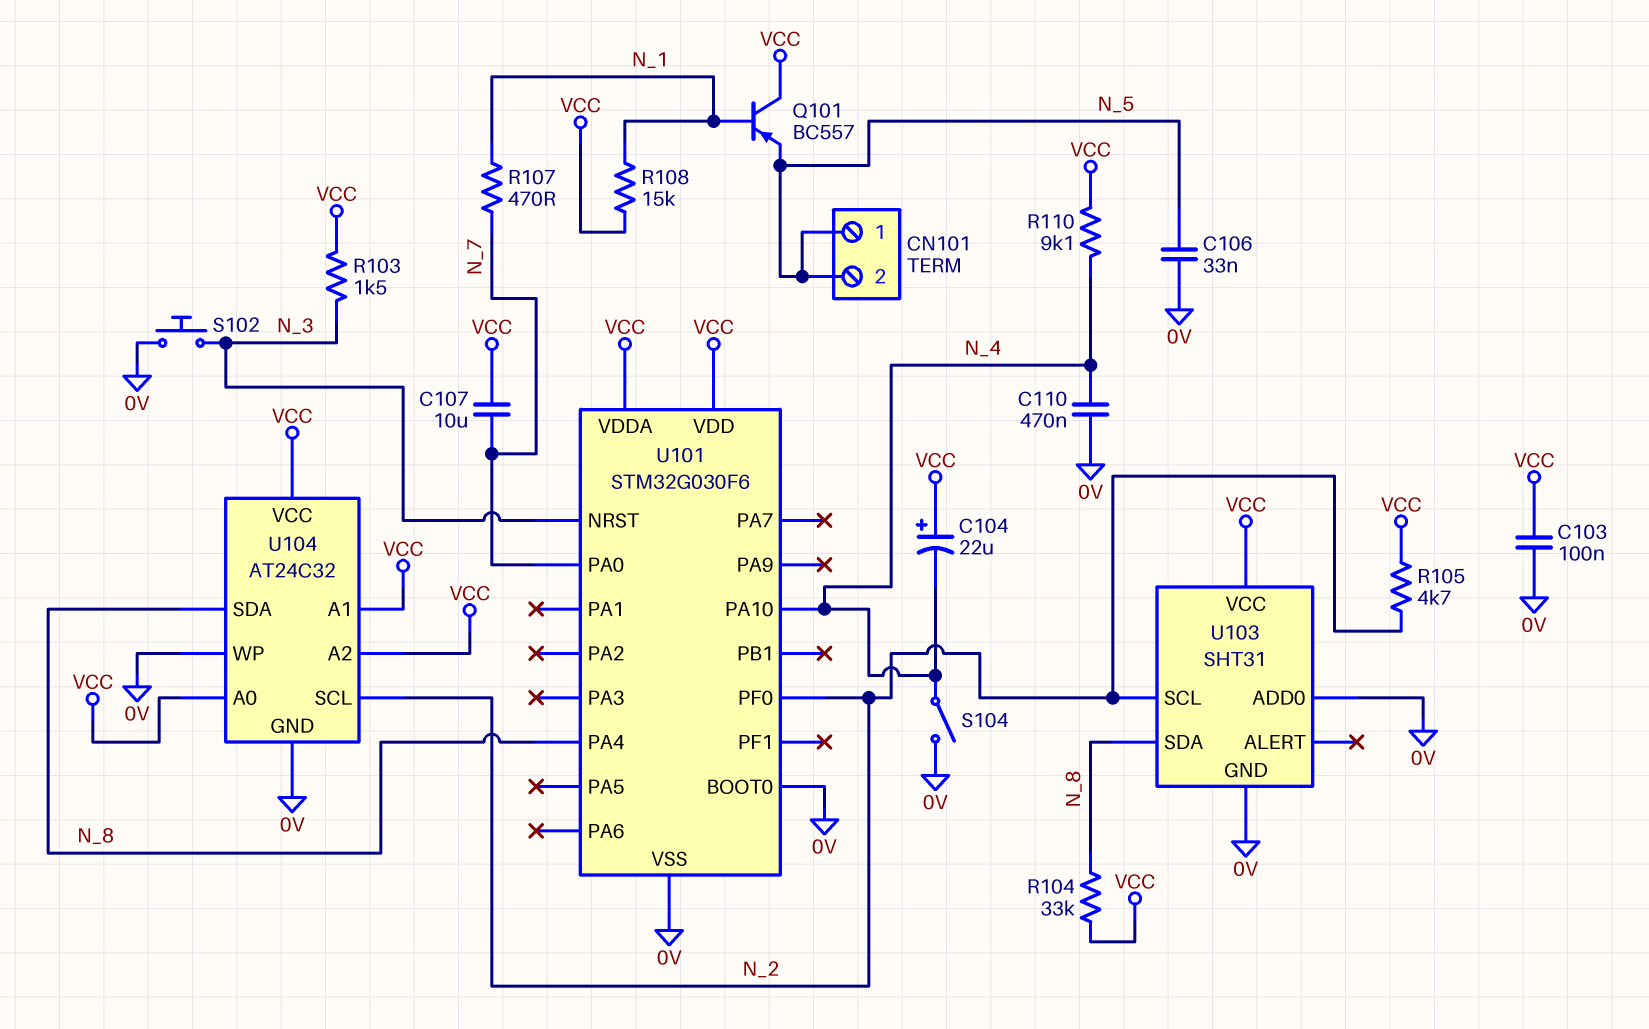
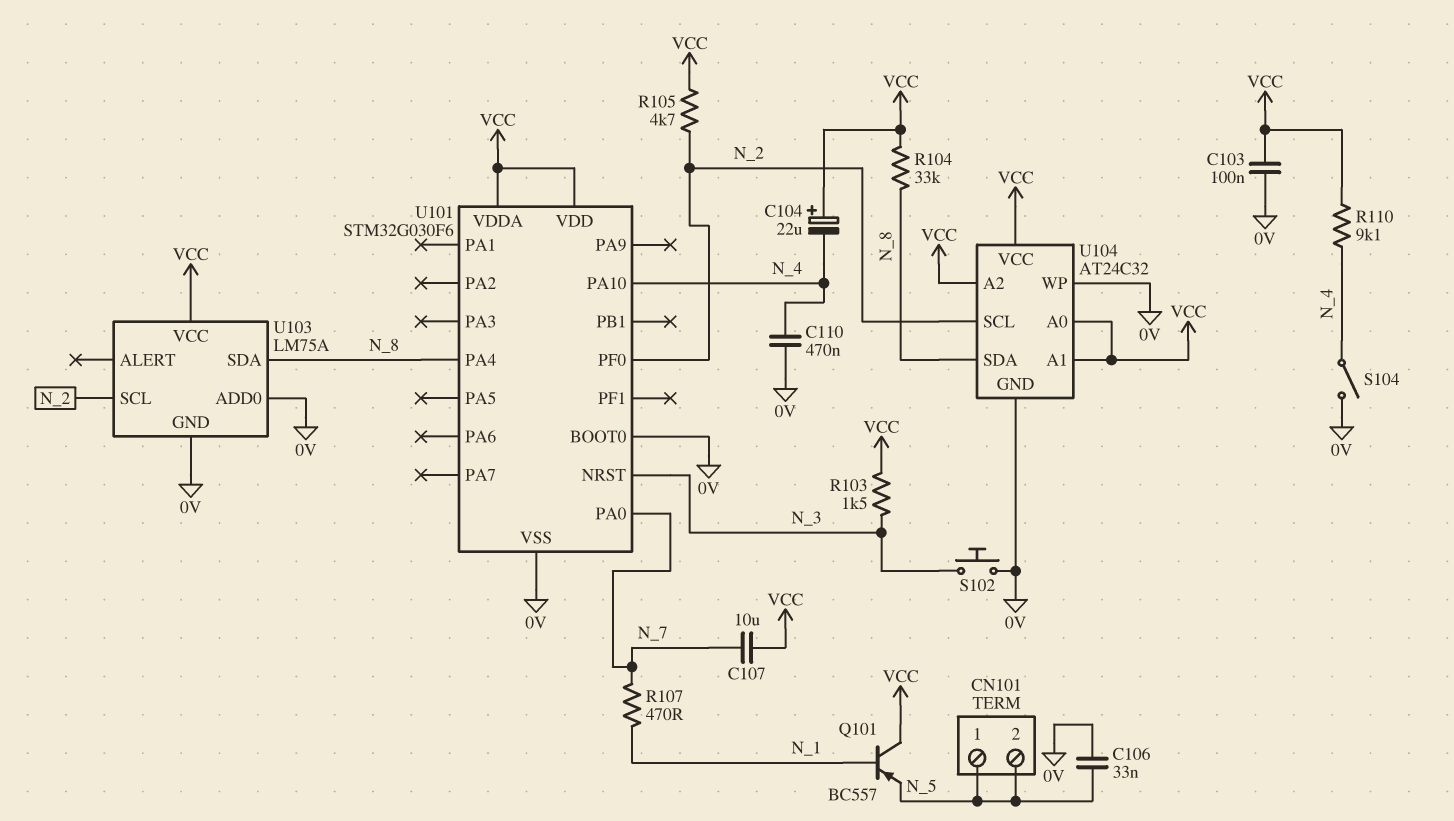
R108: 15k (N_1, VCC) -> none
U103: SHT31 -> LM75A

